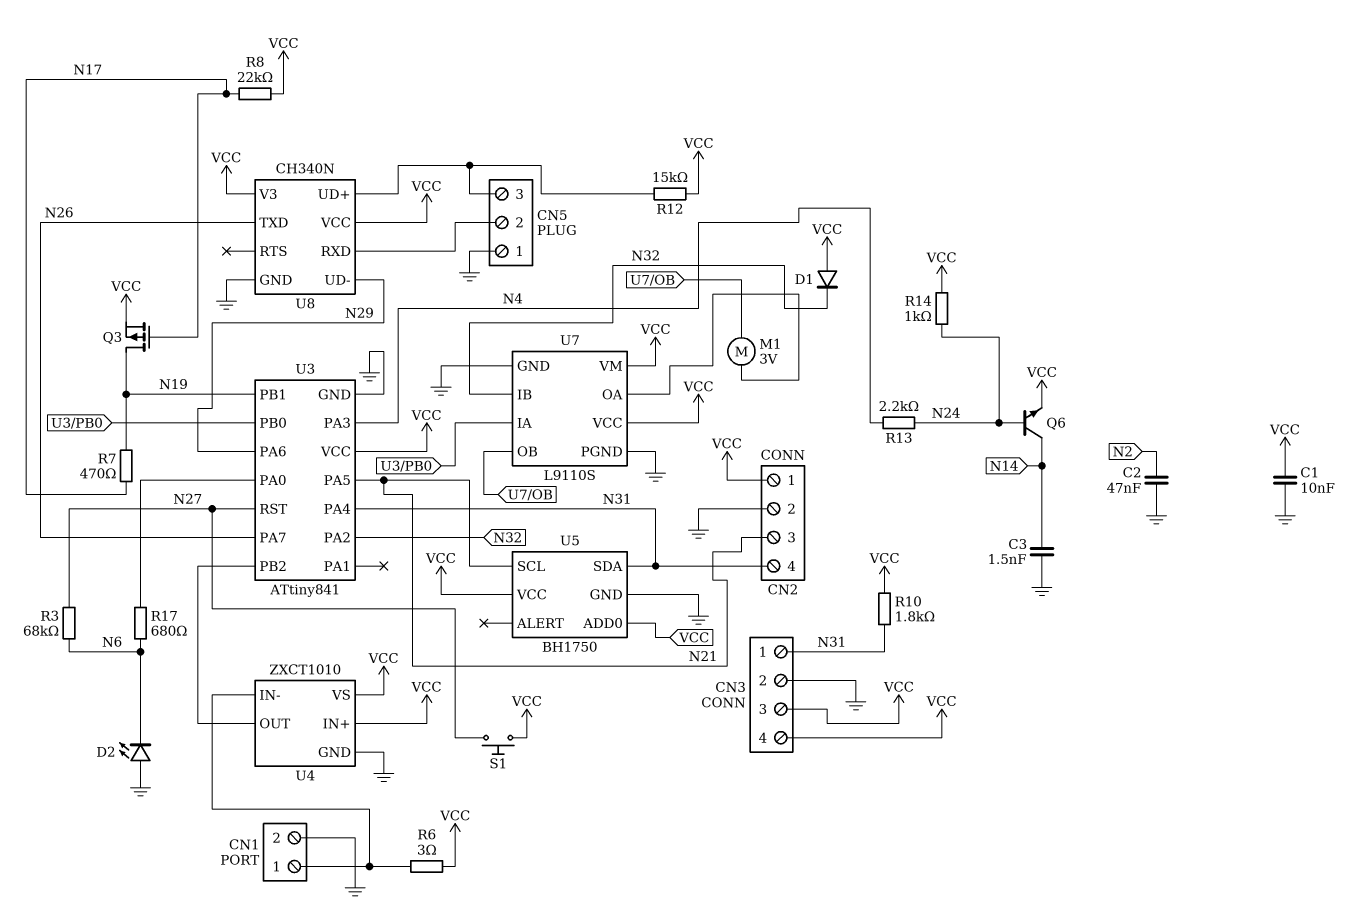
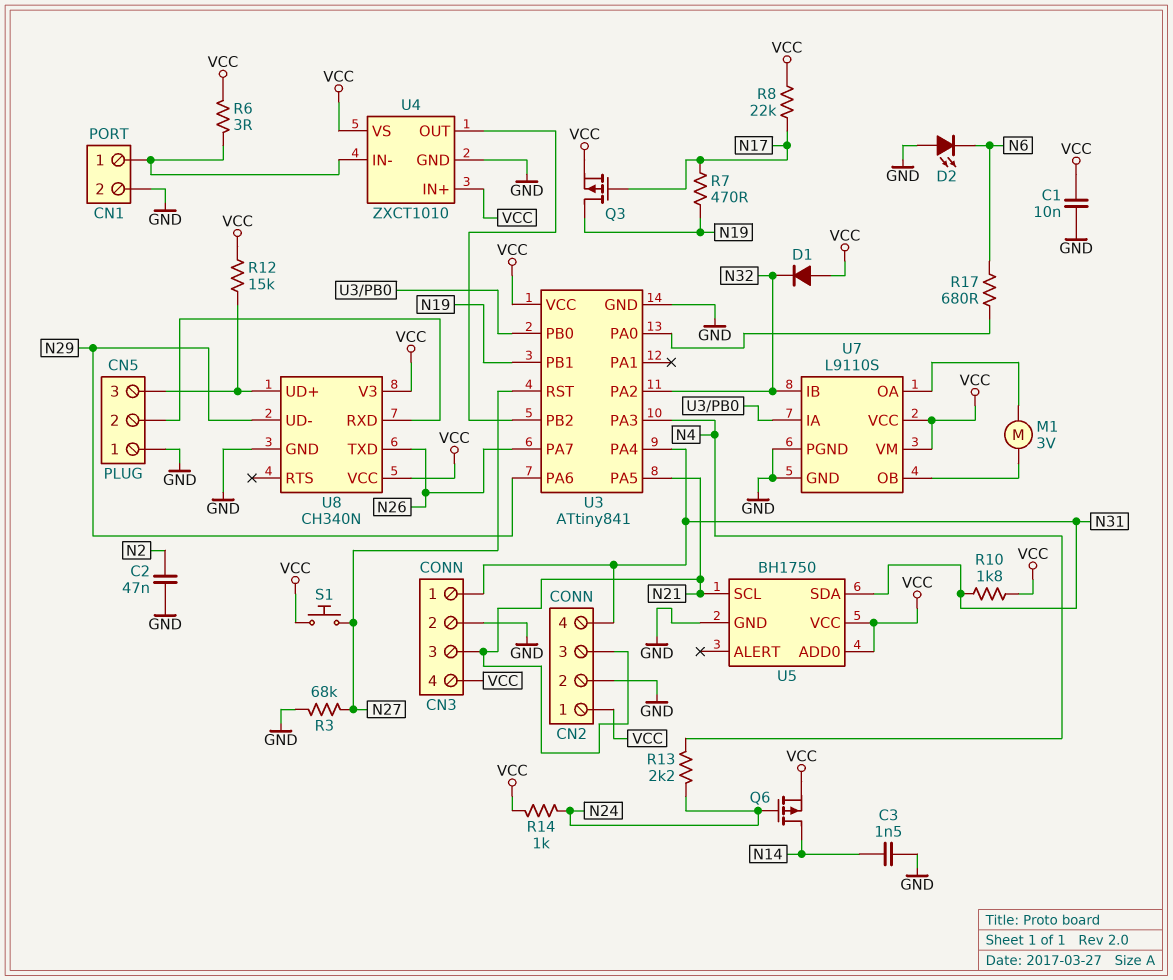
CN3 pin 3: VCC -> N21
Q6: NPN (B N24, C N14, E VCC) -> PMOS (G N24, D N14, S VCC)
R3: 68k (N6, N27) -> 68k (GND, N27)

